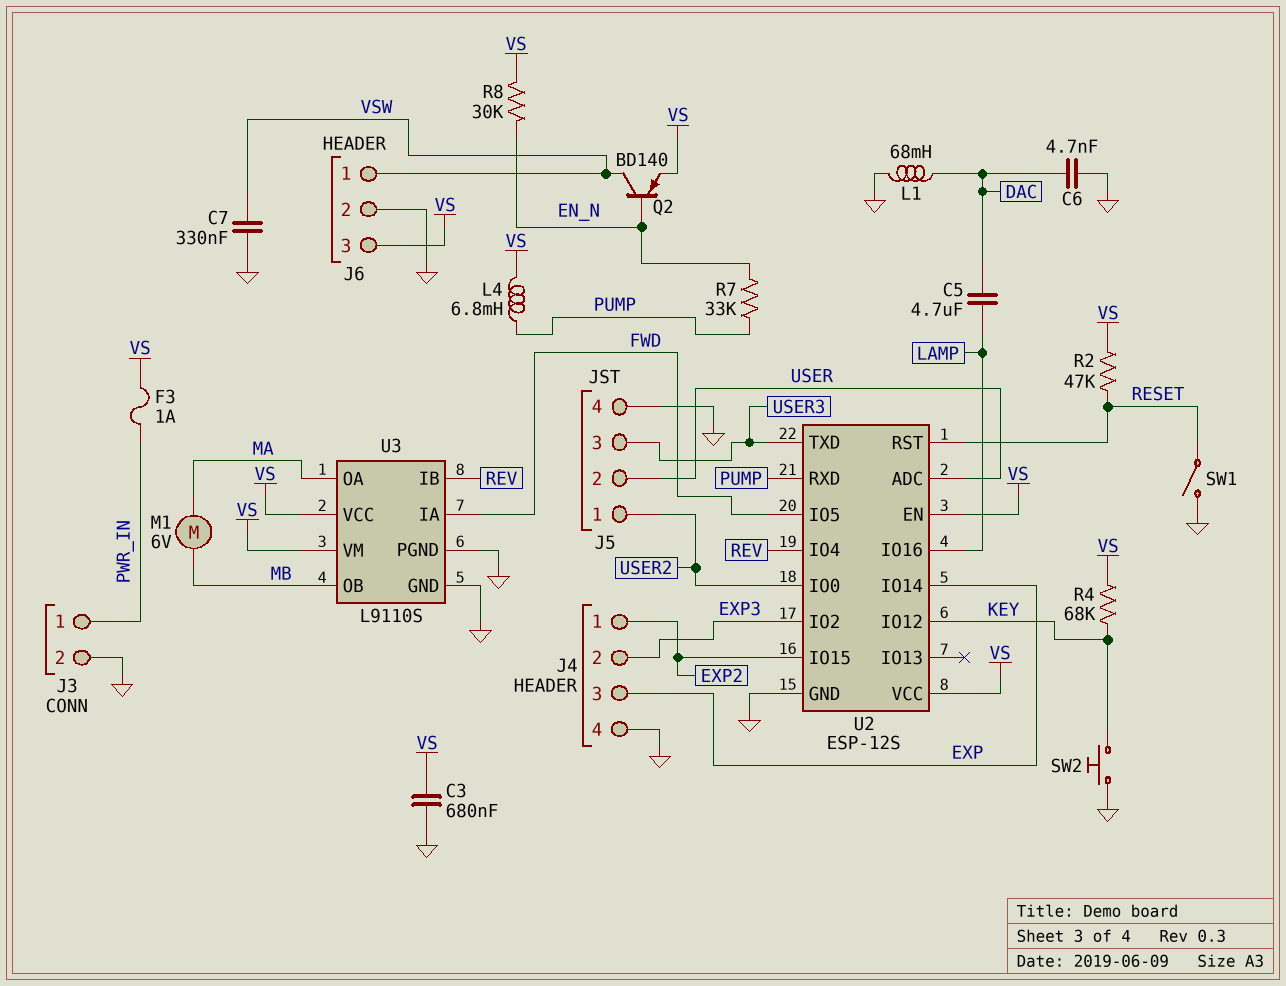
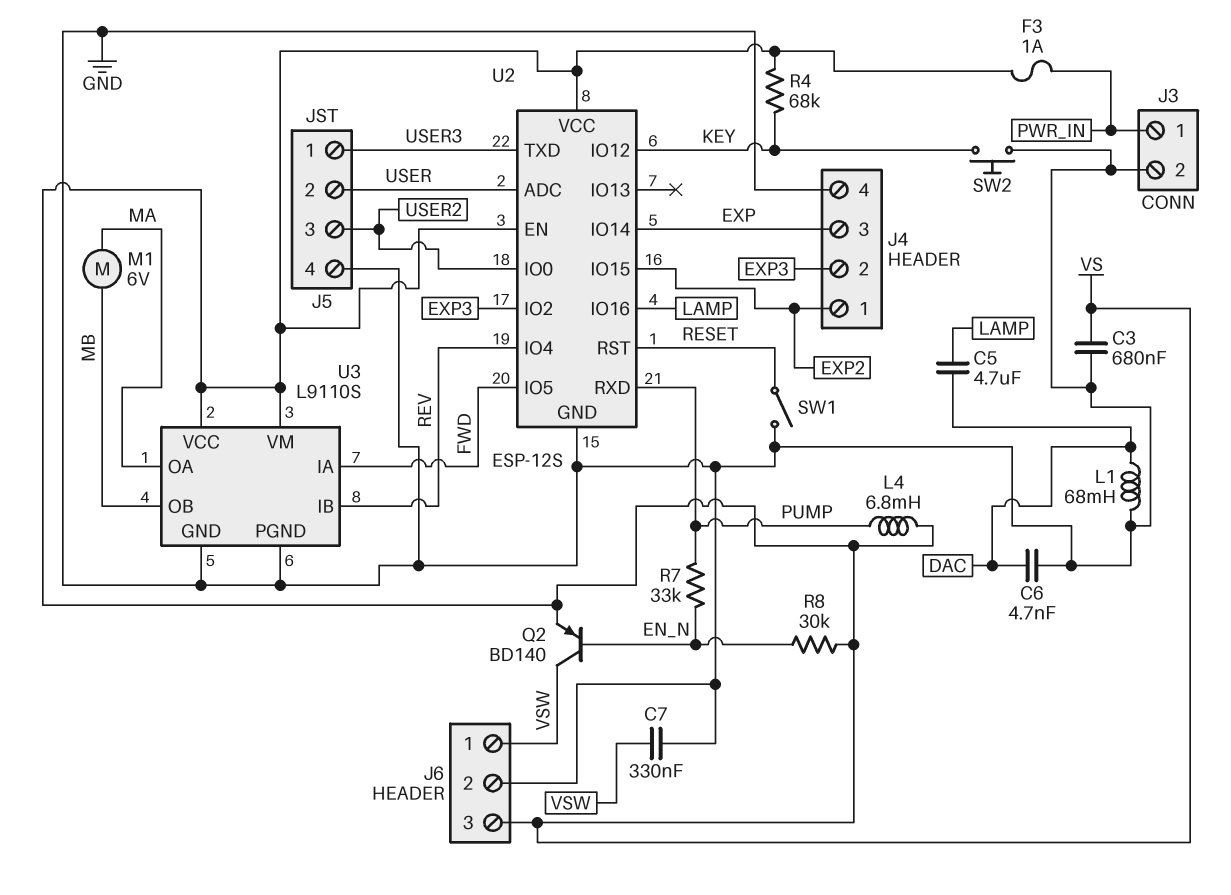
J5 pin 1: USER2 -> USER3
J5 pin 3: USER3 -> USER2
R2: 47k (RESET, VS) -> none

